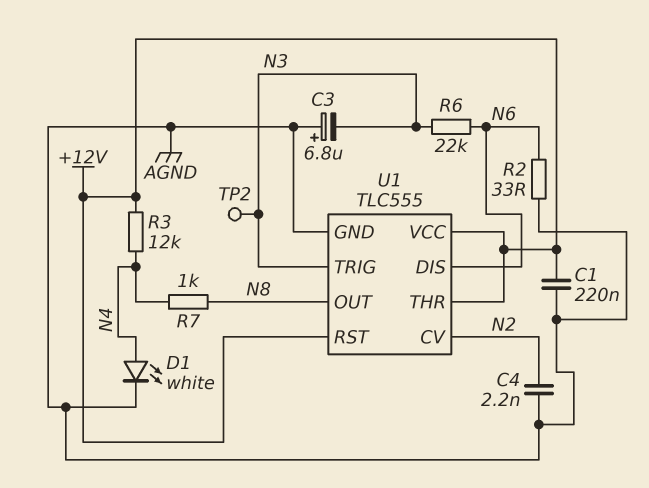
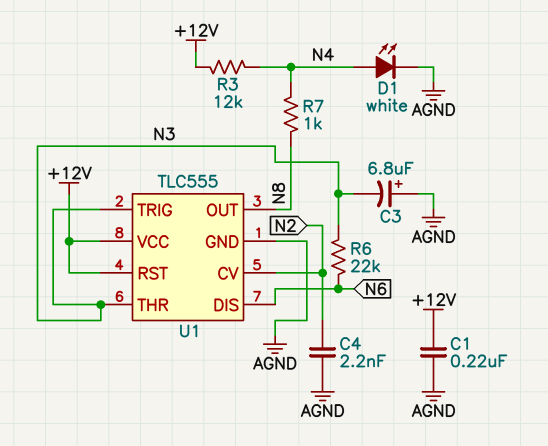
R2: 33 (AGND, N6) -> none
TP2: test point (N3) -> none
U1 pin THR: +12V -> N3

